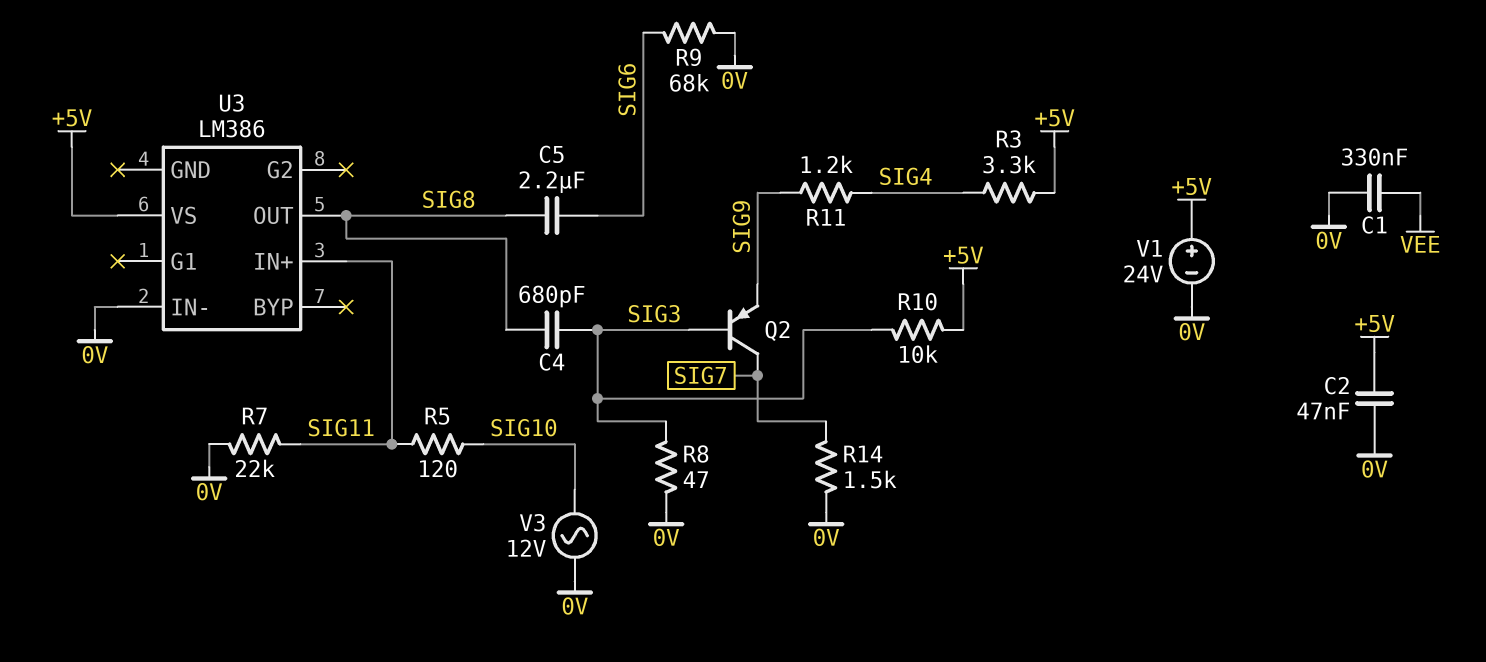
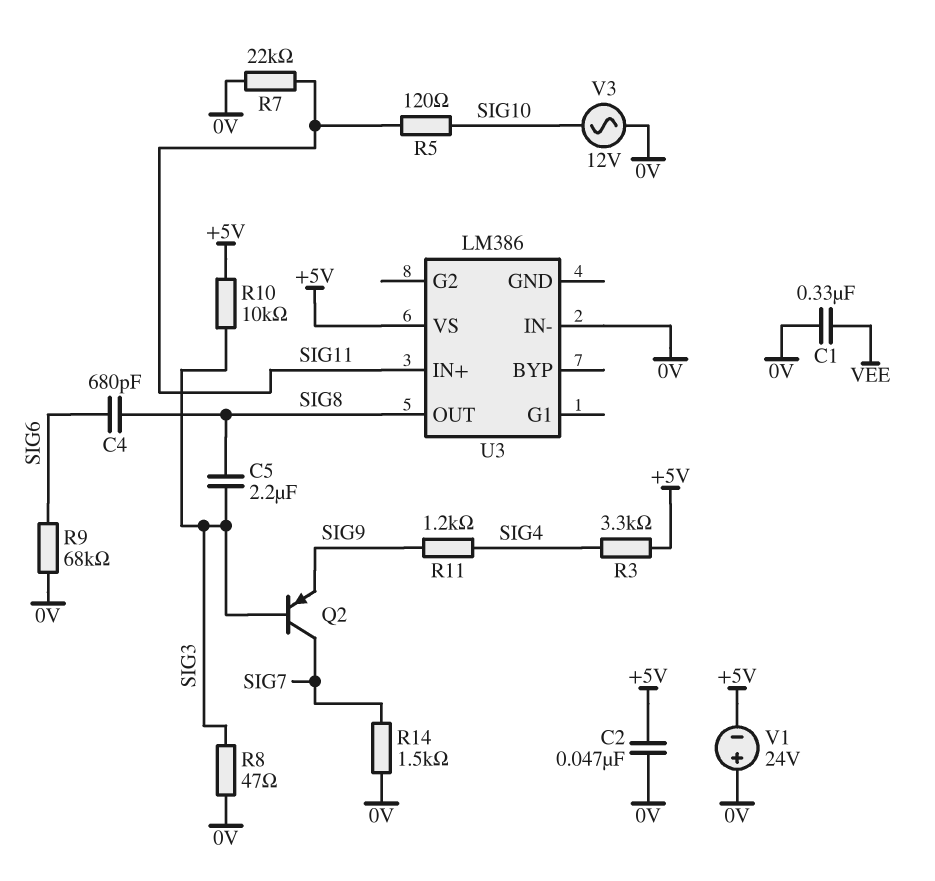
C4: 680pF (SIG3, SIG8) -> 680pF (SIG6, SIG8)
C5: 2.2uF (SIG6, SIG8) -> 2.2uF (SIG3, SIG8)
V1: 24V (plus +5V, minus 0V) -> 24V (plus 0V, minus +5V)

